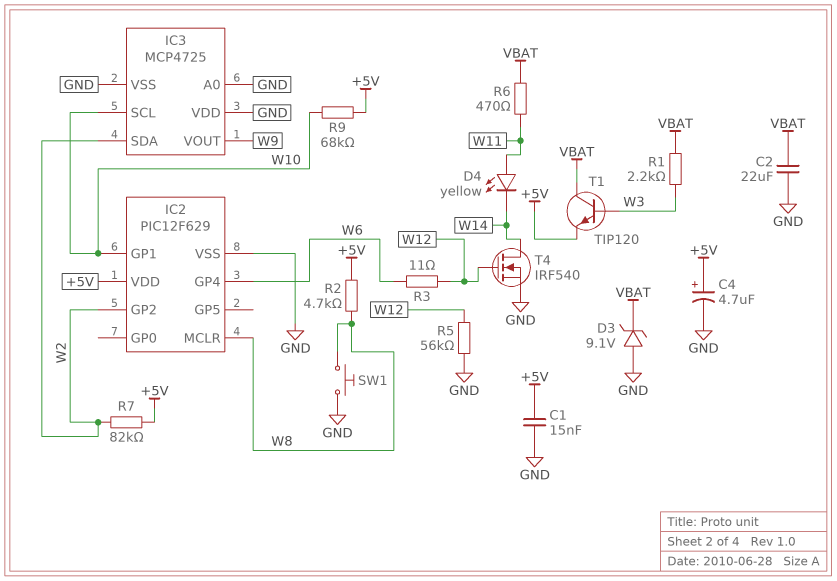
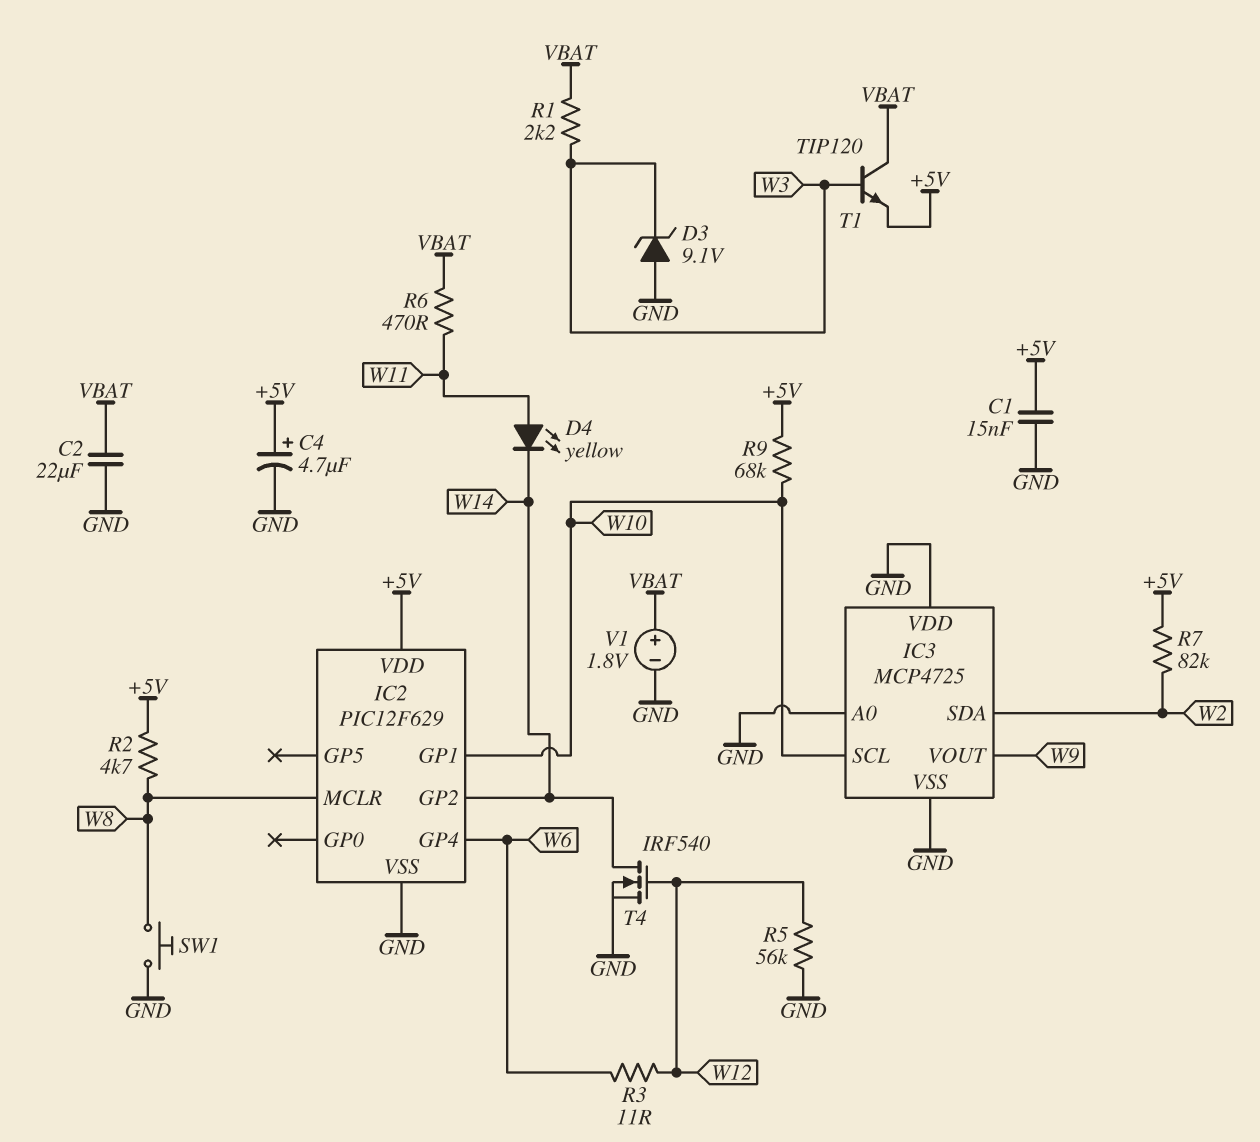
D3: zener 9.1V (A GND, K VBAT) -> zener 9.1V (A GND, K W3)
IC2 pin GP2: W2 -> W14
V1: none -> 1.8V (plus VBAT, minus GND)

